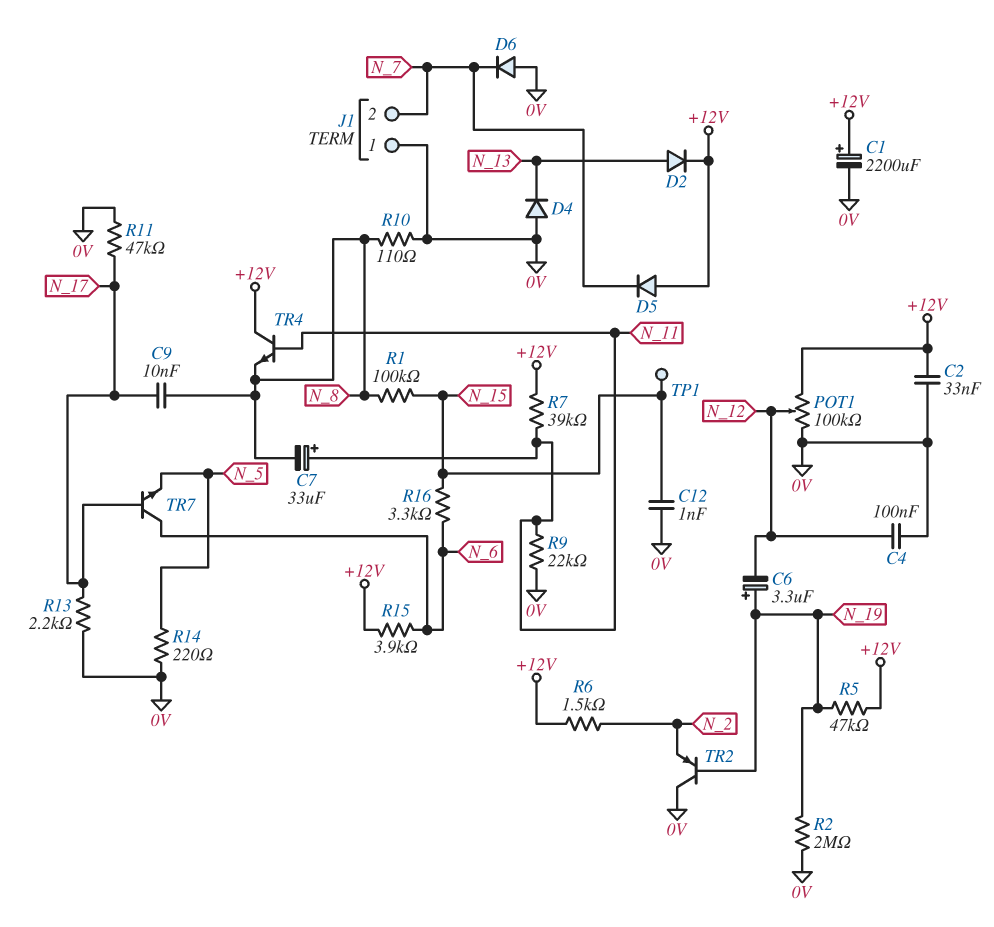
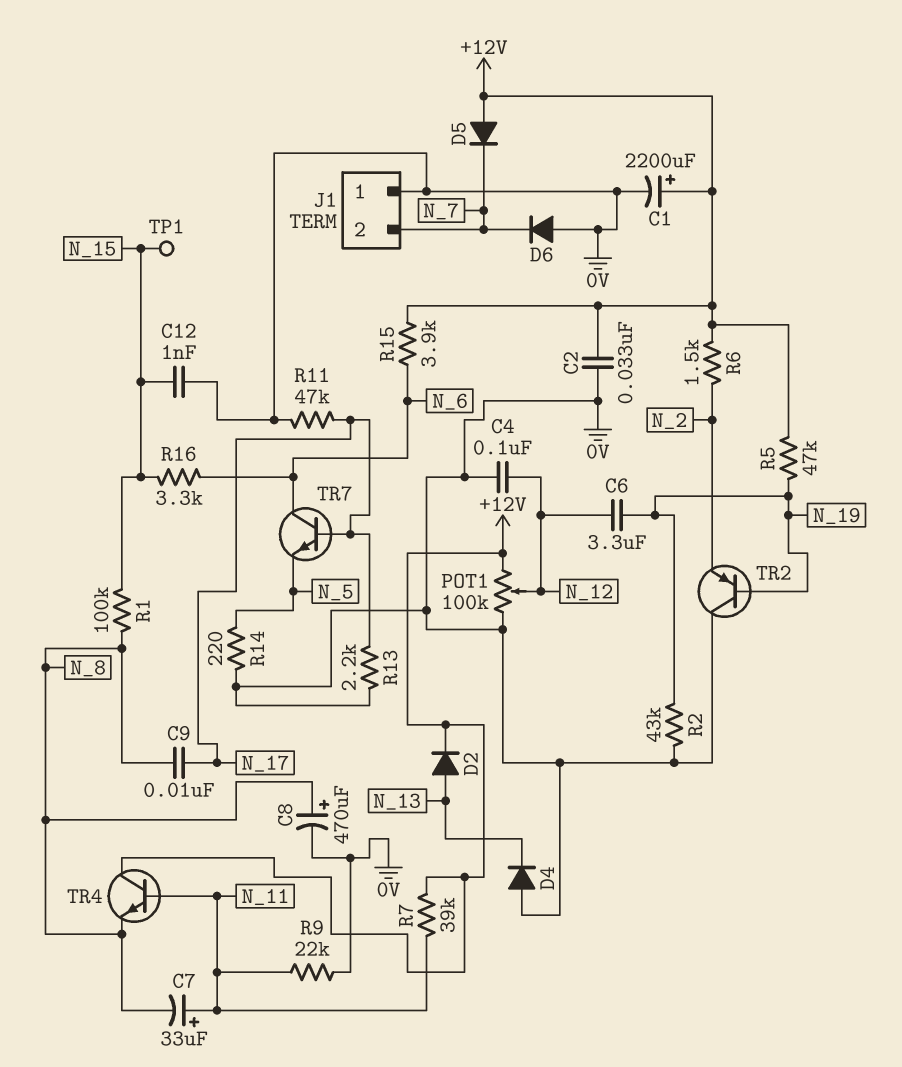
C6: 3.3uF (plus N_19, minus N_12) -> 3.3uF (N_12, N_19)
C8: none -> 470uF (plus N_8, minus 0V)
R2: 2M (0V, N_19) -> 43k (0V, N_19)
R10: 110 (0V, N_8) -> none

